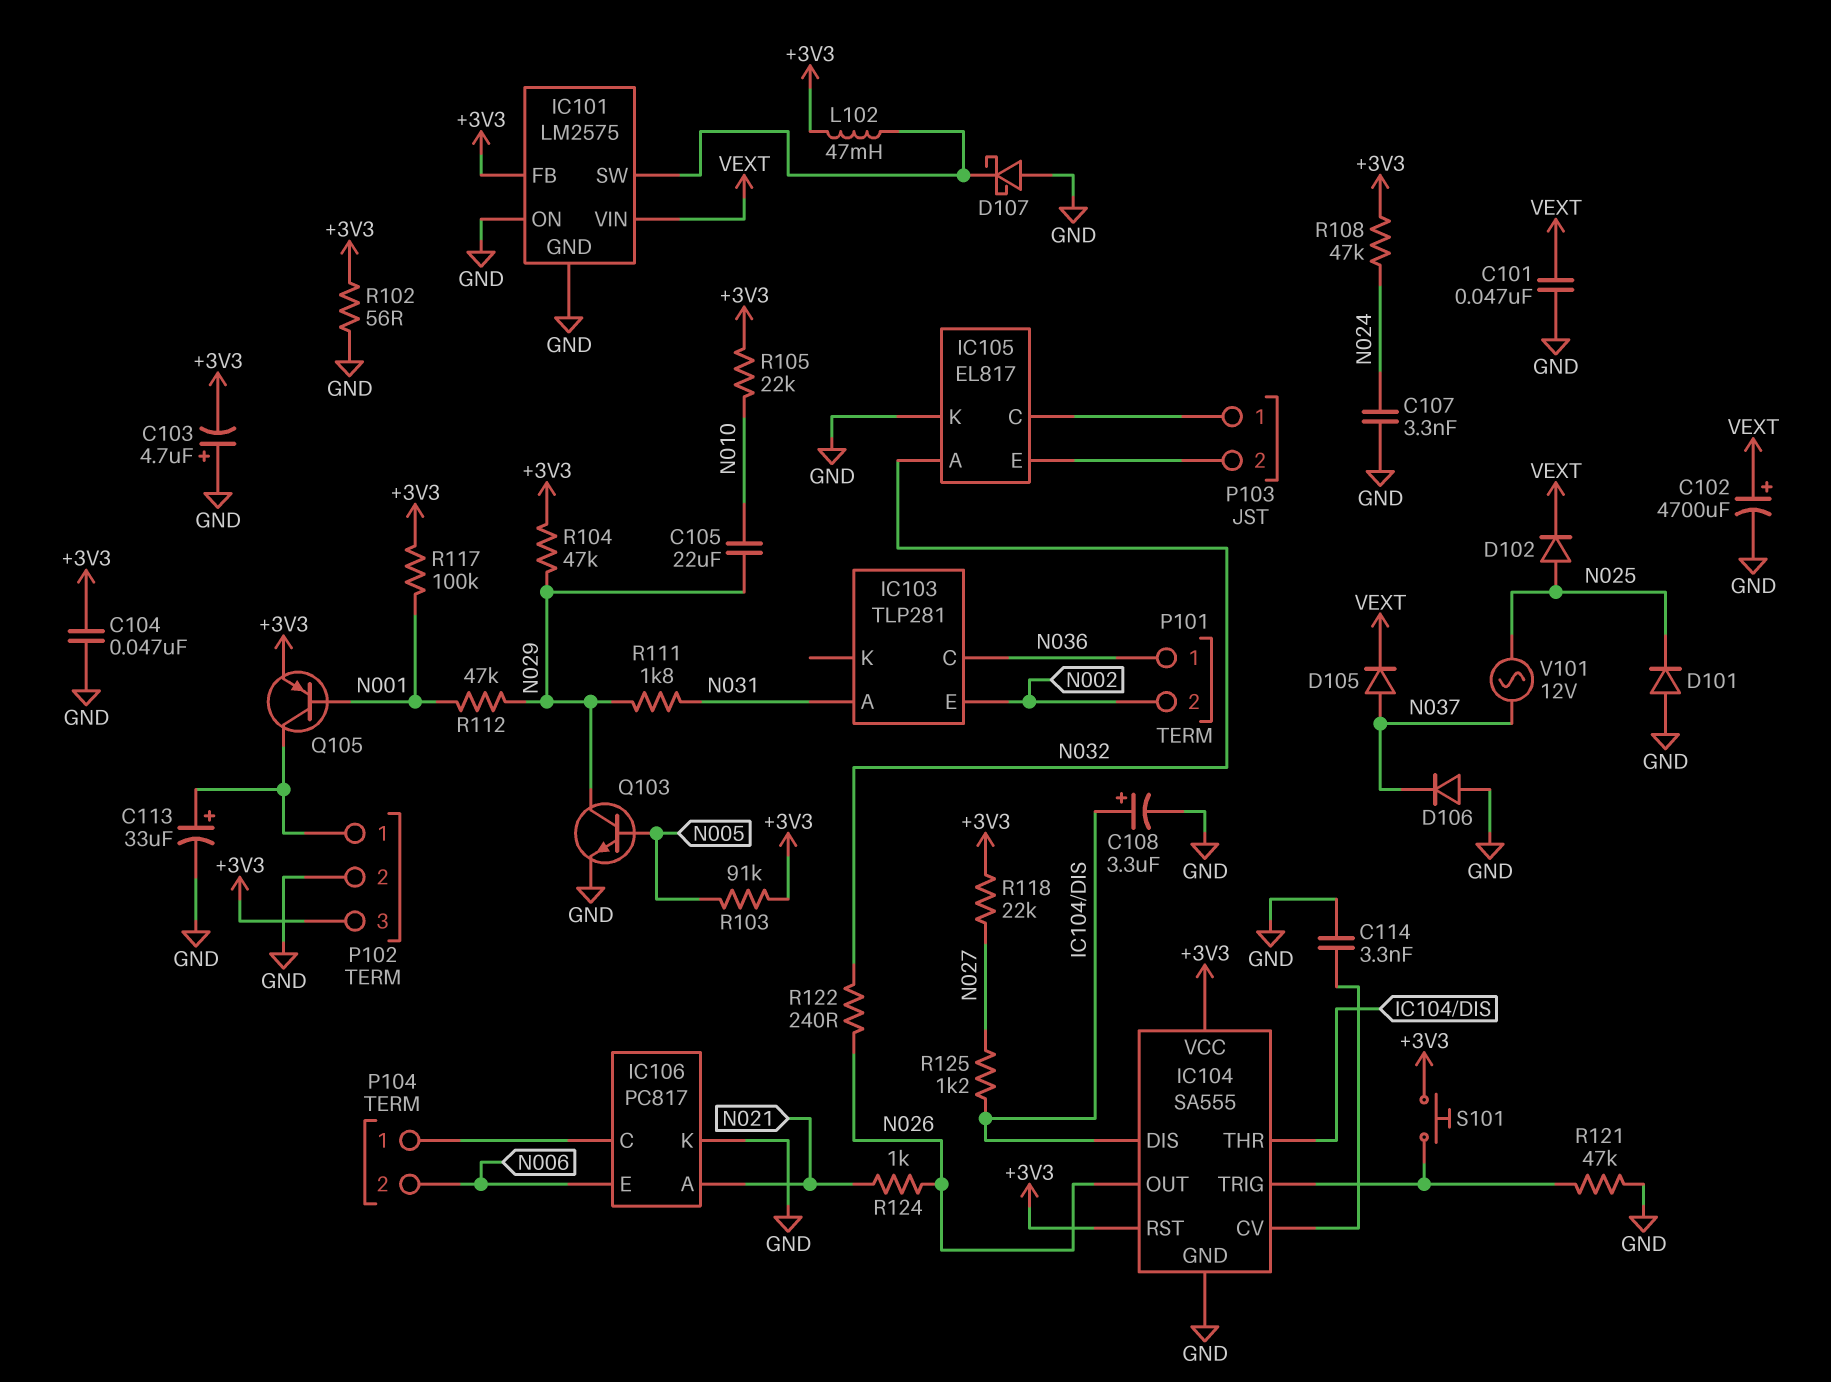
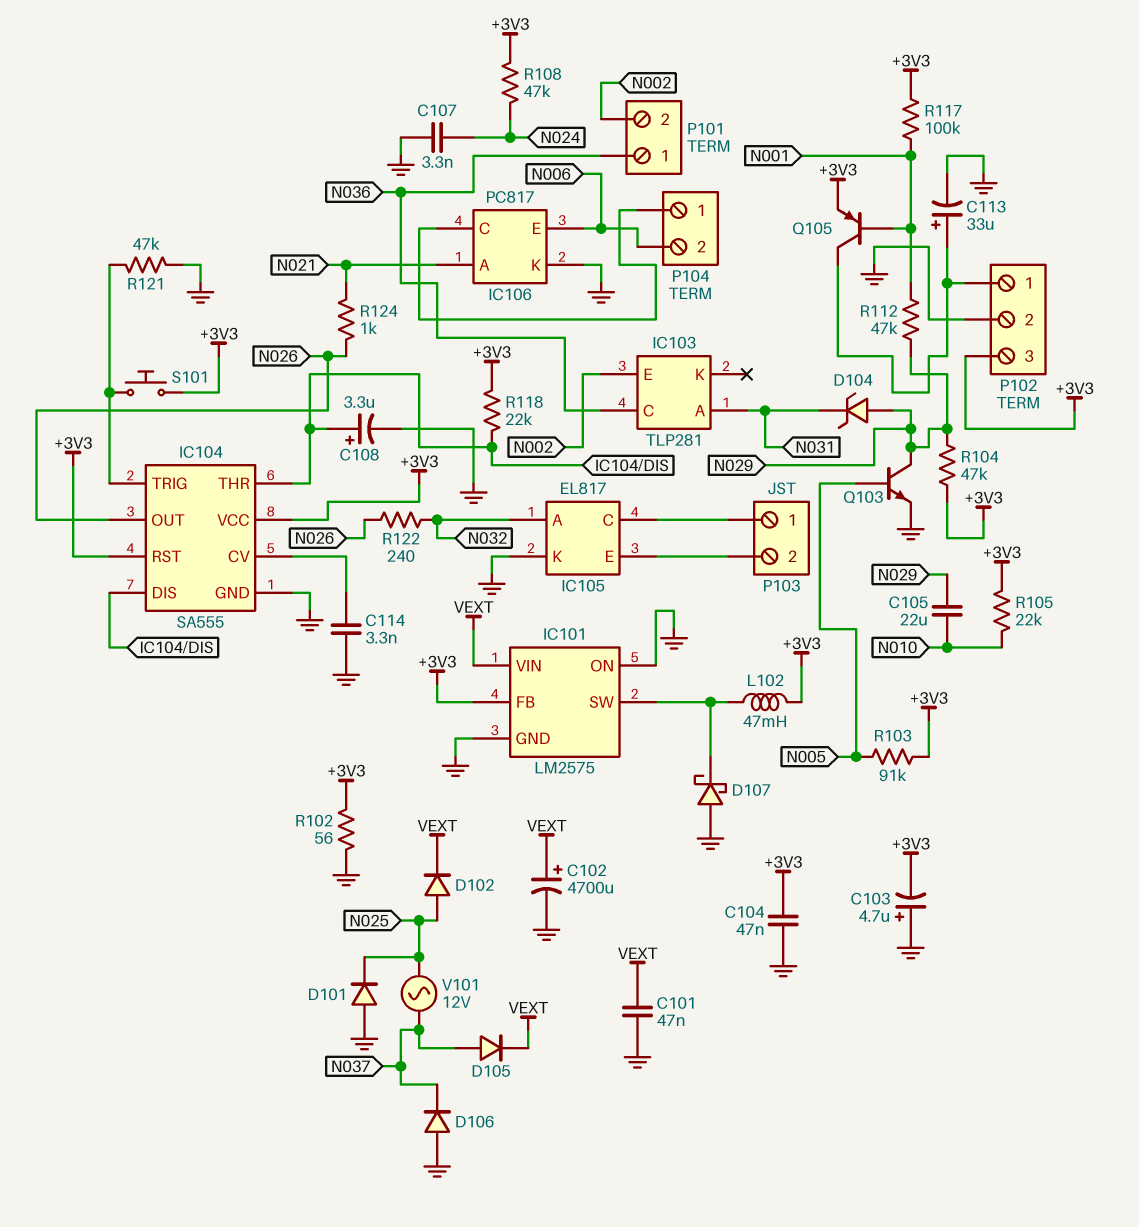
D104: none -> zener (A N029, K N031)
R111: 1.8k (N029, N031) -> none
R118: 22k (+3V3, N027) -> 22k (+3V3, IC104/DIS)
R125: 1.2k (IC104/DIS, N027) -> none

